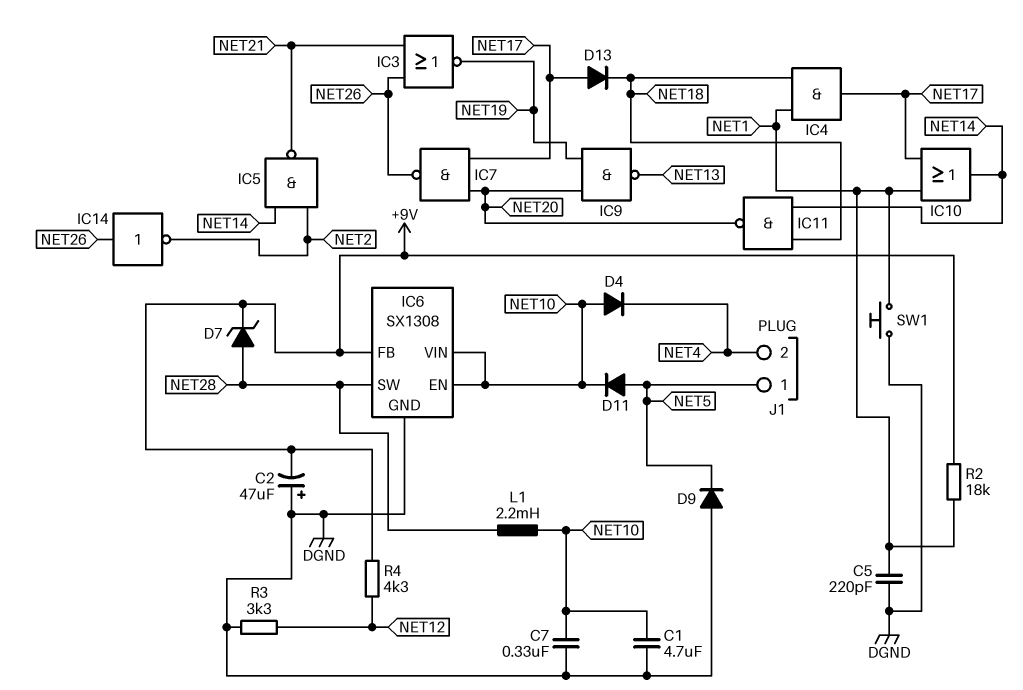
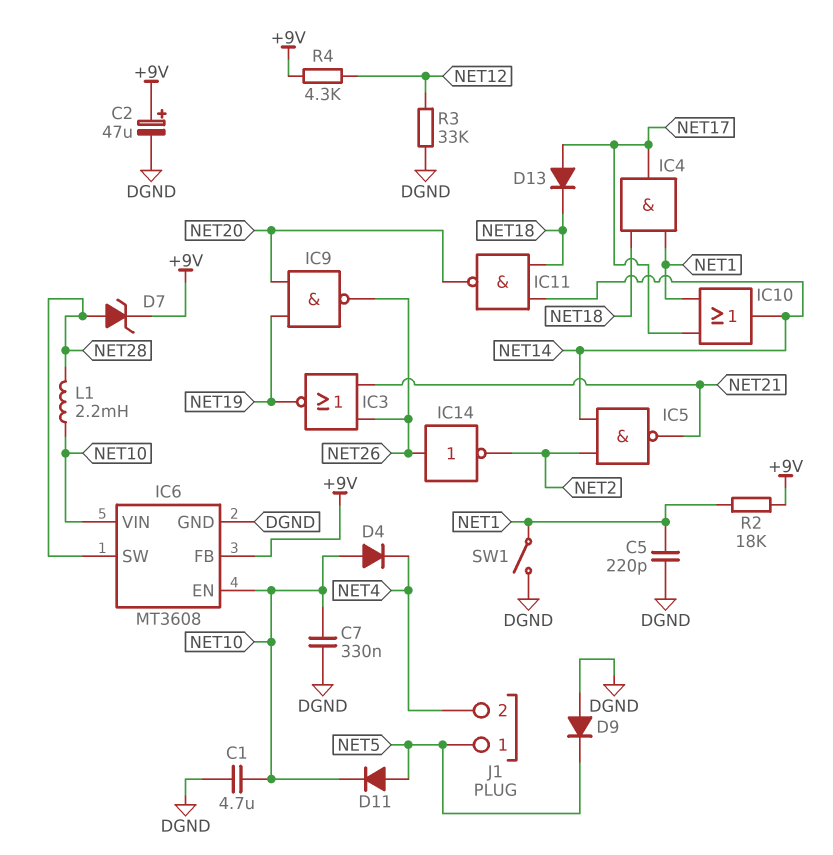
C2: 47uF (plus DGND, minus +9V) -> 47uF (plus +9V, minus DGND)
IC6: SX1308 -> MT3608
IC7: NAND (in NET17, in NET20, out NET26) -> none
IC9: NAND (in NET19, in NET20, out NET13) -> NAND (in NET19, in NET20, out NET26)
R3: 3.3k (DGND, NET12) -> 33k (DGND, NET12)
SW1: button (DGND, NET1) -> switch (DGND, NET1)

